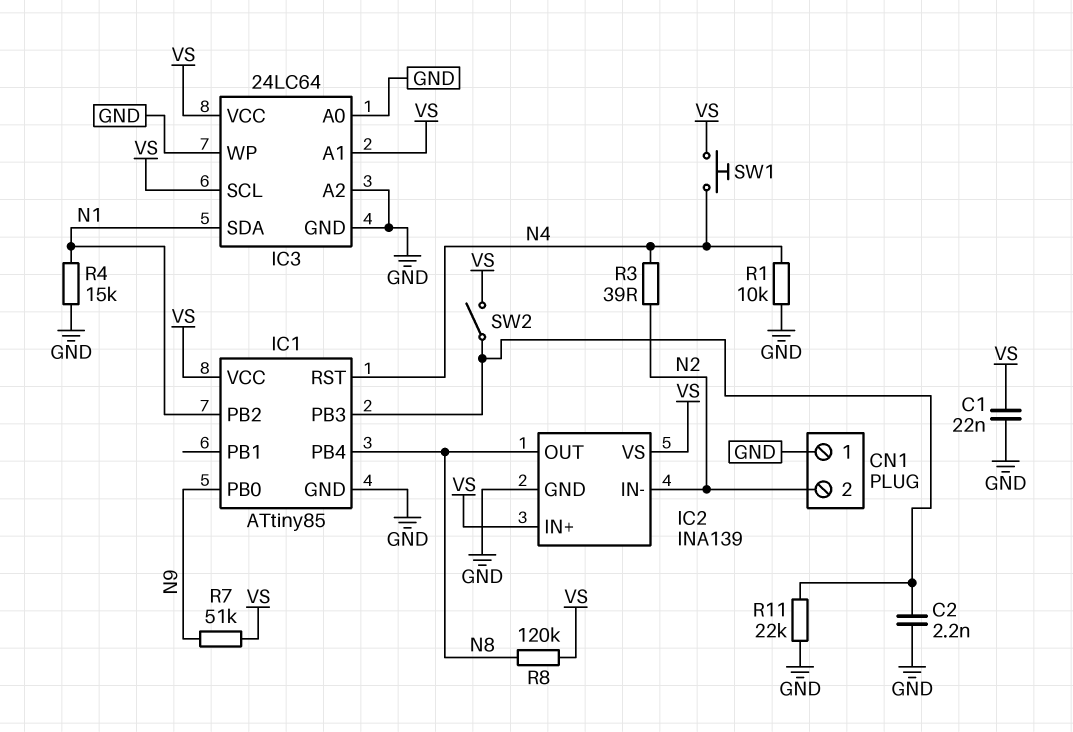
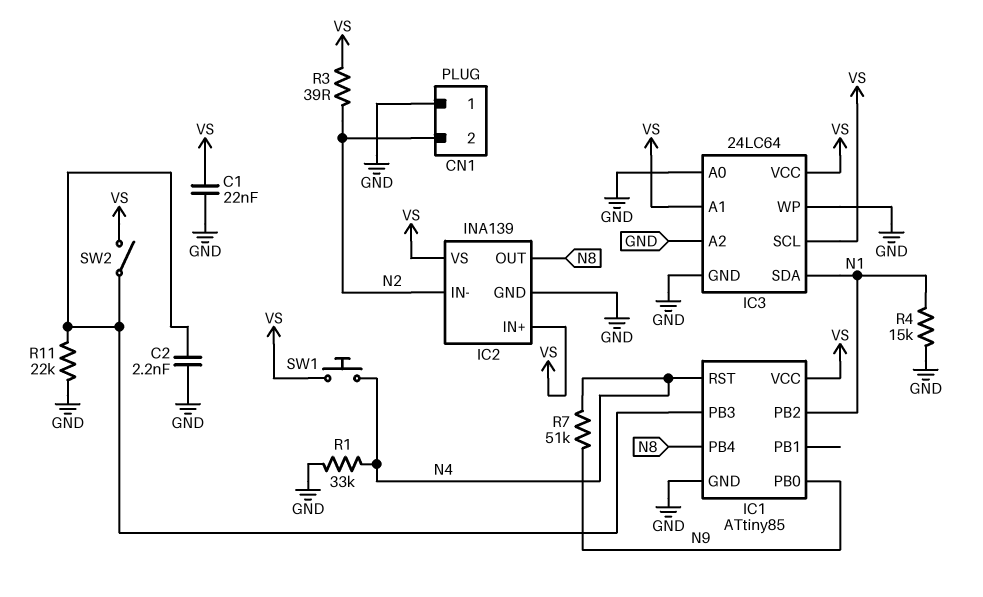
R1: 10k (GND, N4) -> 33k (GND, N4)
R3: 39 (N2, N4) -> 39 (N2, VS)
R7: 51k (N9, VS) -> 51k (N4, N9)
R8: 120k (N8, VS) -> none

